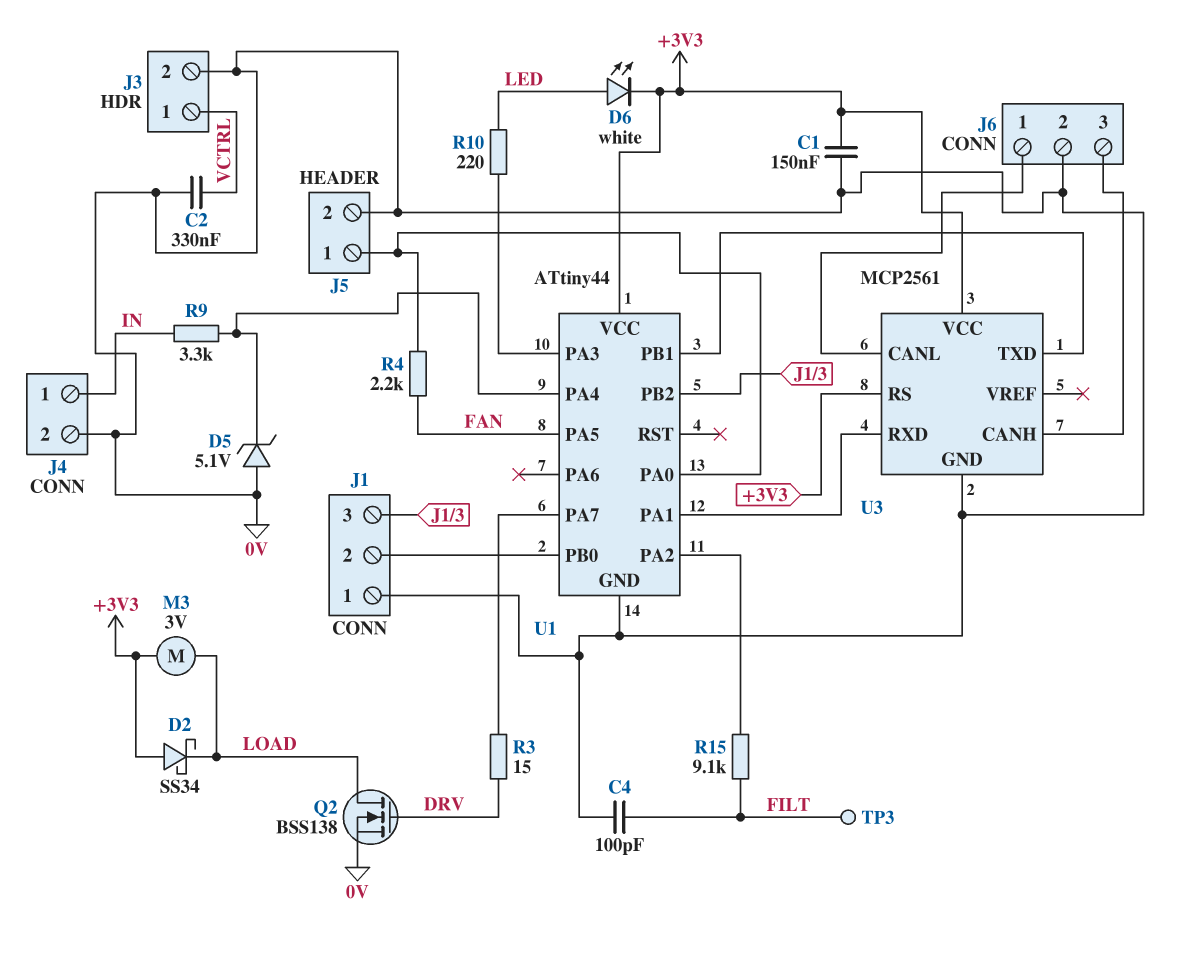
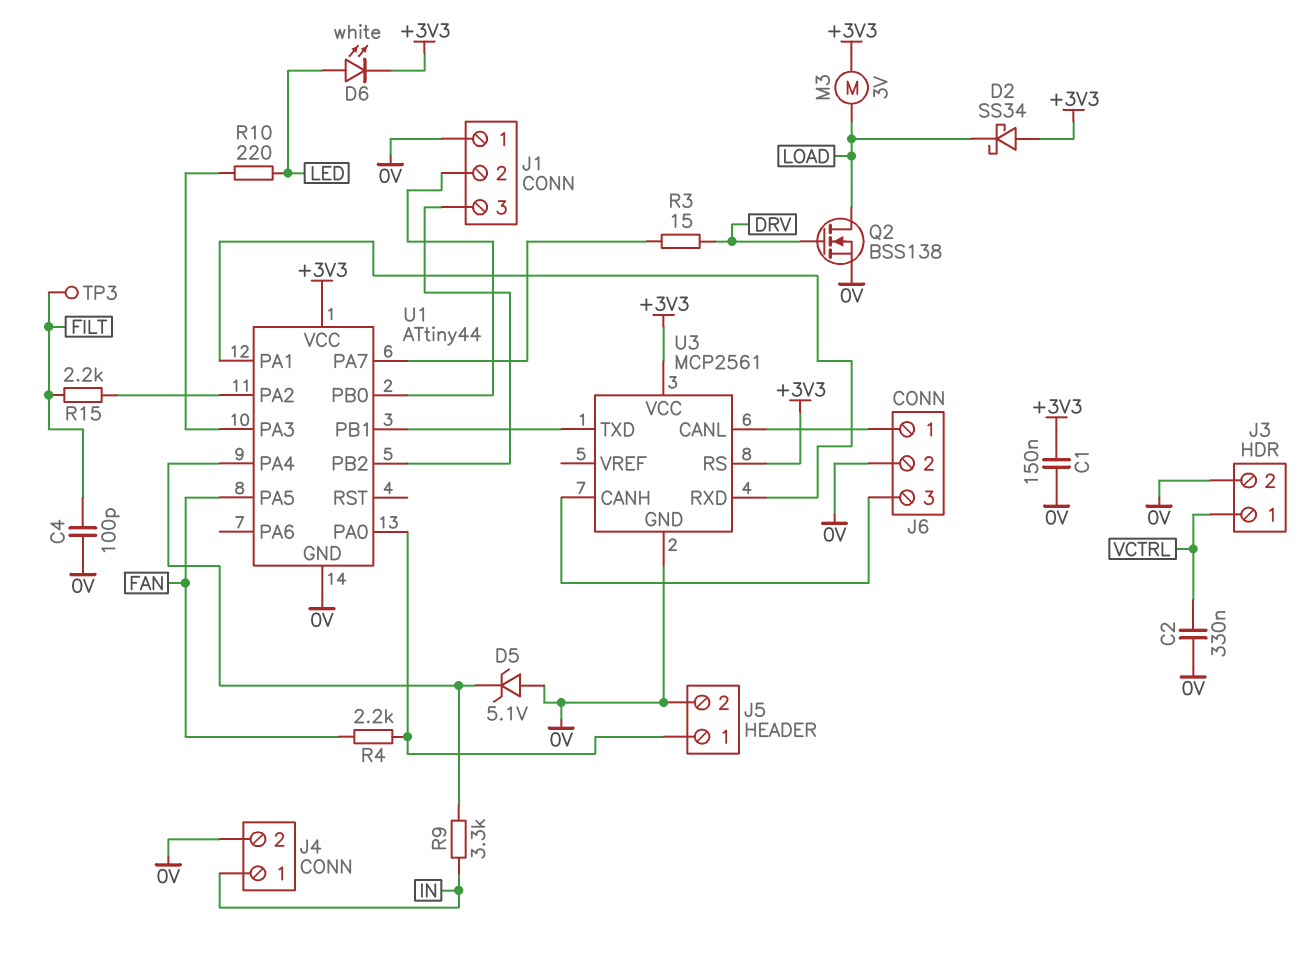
R15: 9.1k (FILT, U1/PA2) -> 2.2k (FILT, U1/PA2)

